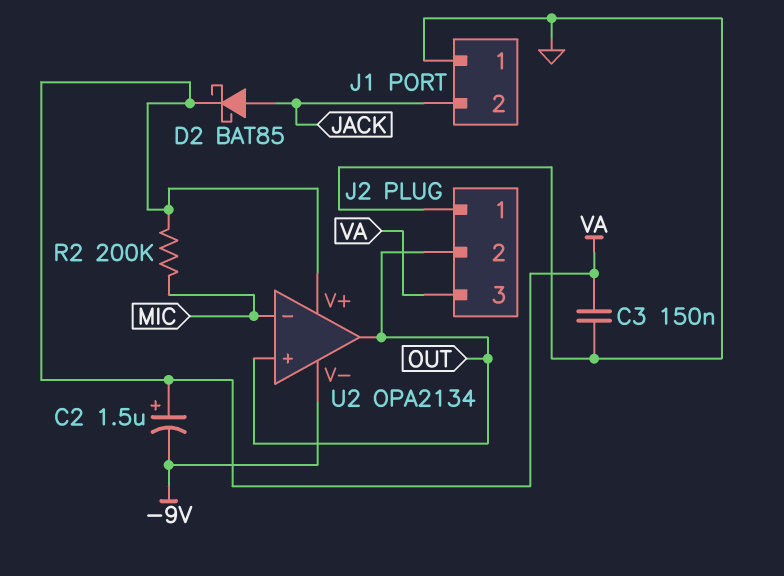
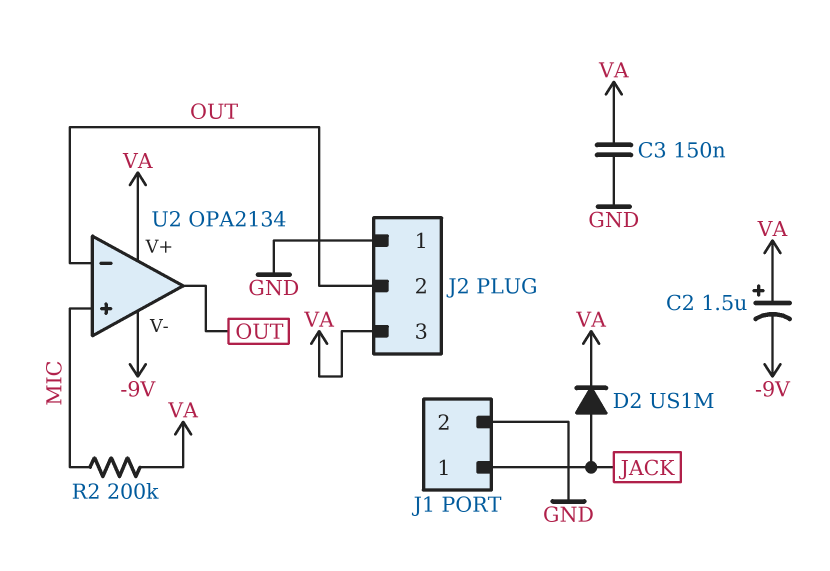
D2: schottky BAT85 (A JACK, K VA) -> diode US1M (A JACK, K VA)
J1 pin 1: GND -> JACK
J1 pin 2: JACK -> GND
U2 pin in+: OUT -> MIC
U2 pin in-: MIC -> OUT

